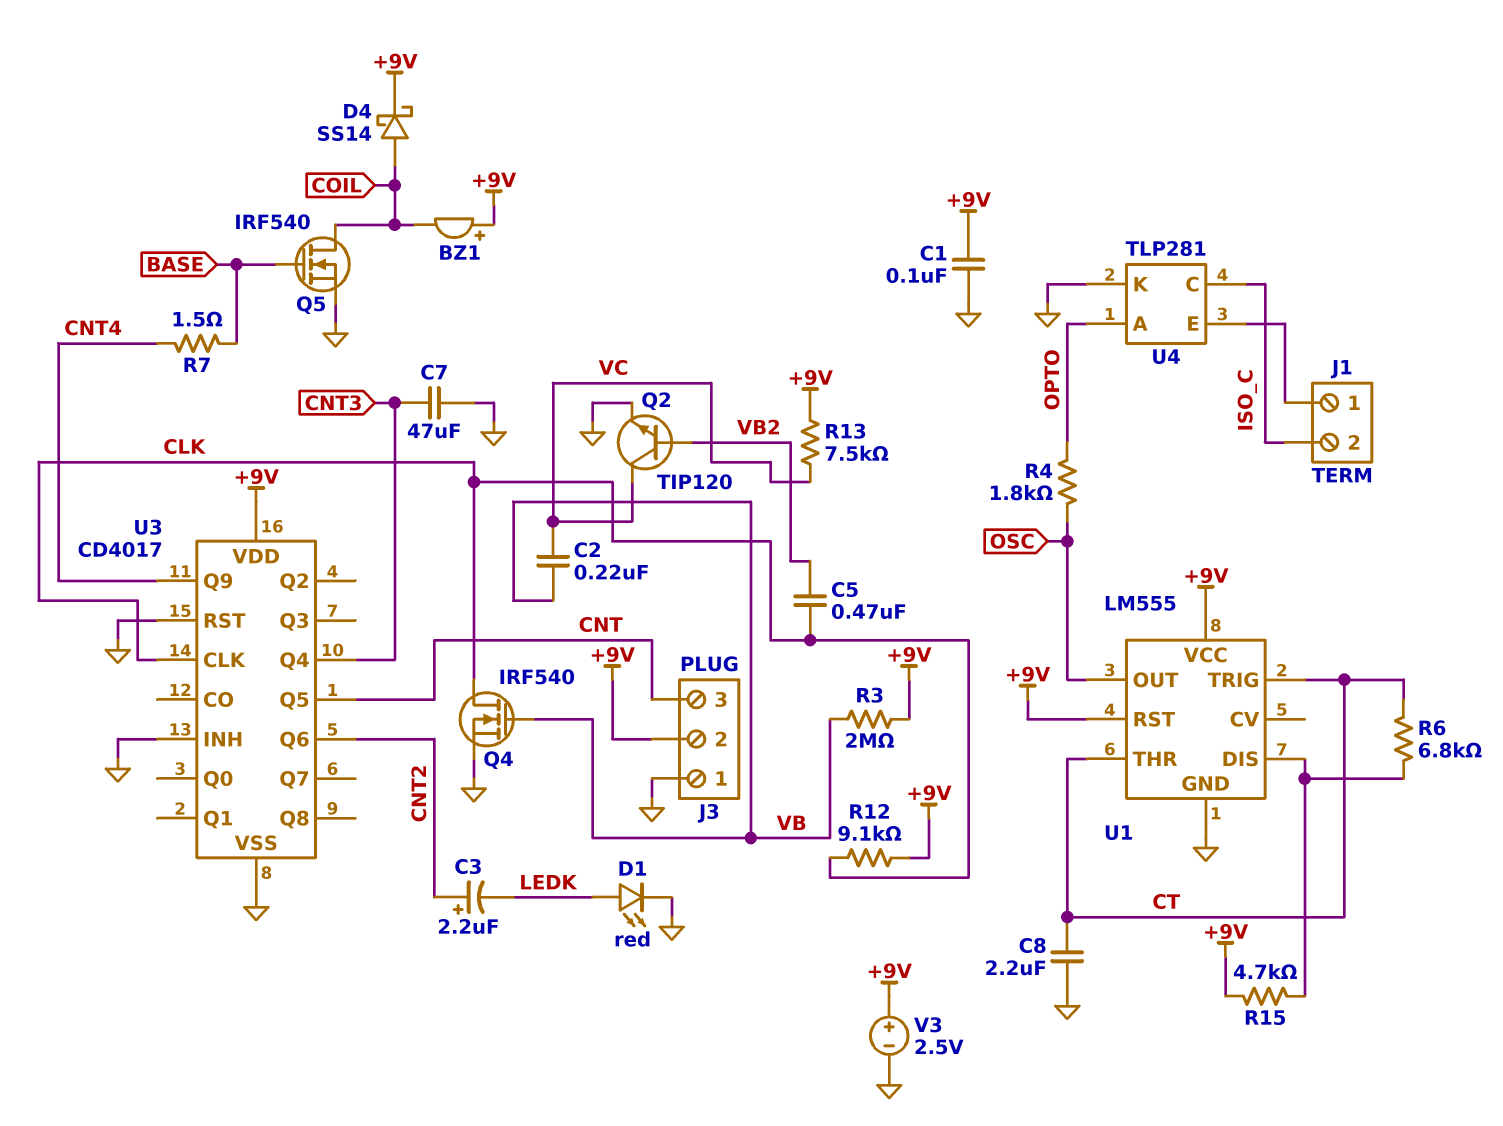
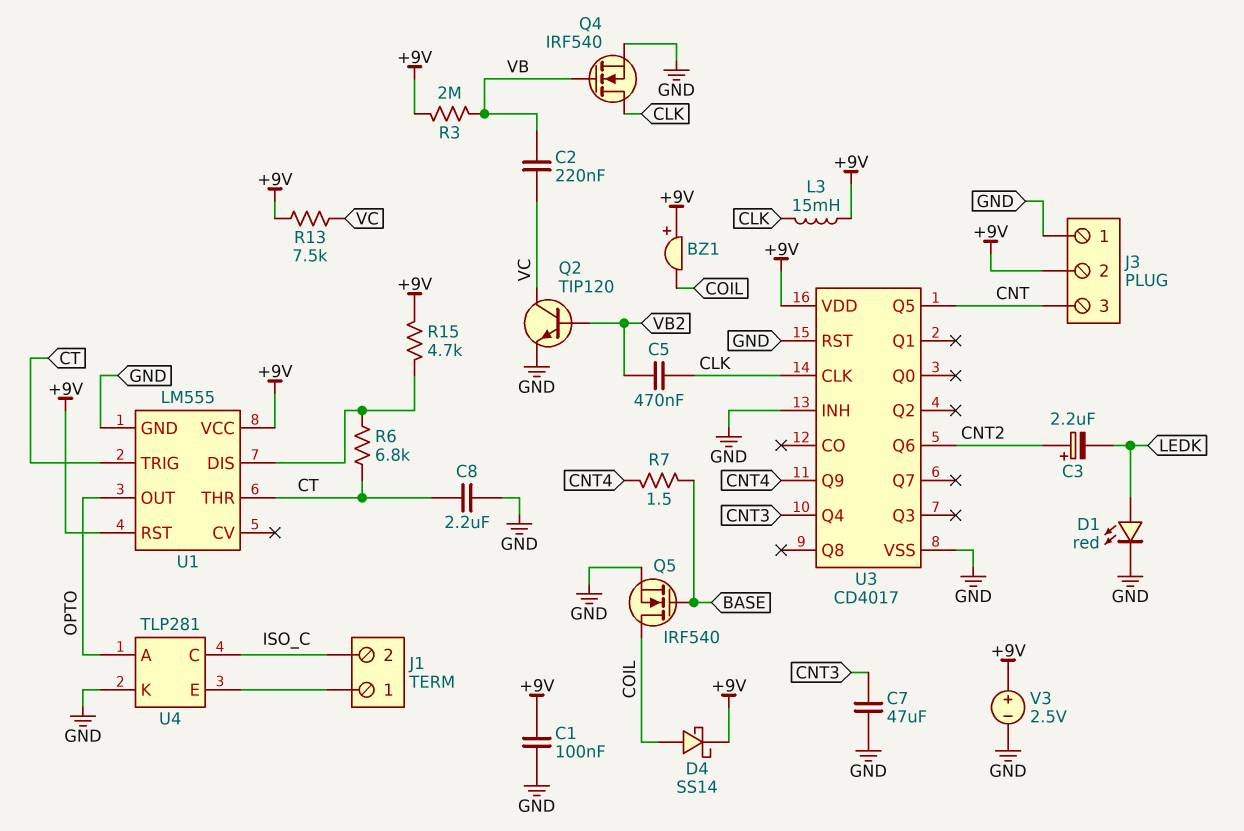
L3: none -> 15mH (+9V, CLK)
R4: 1.8k (OPTO, OSC) -> none
R12: 9.1k (+9V, CLK) -> none
U1 pin OUT: OSC -> OPTO

